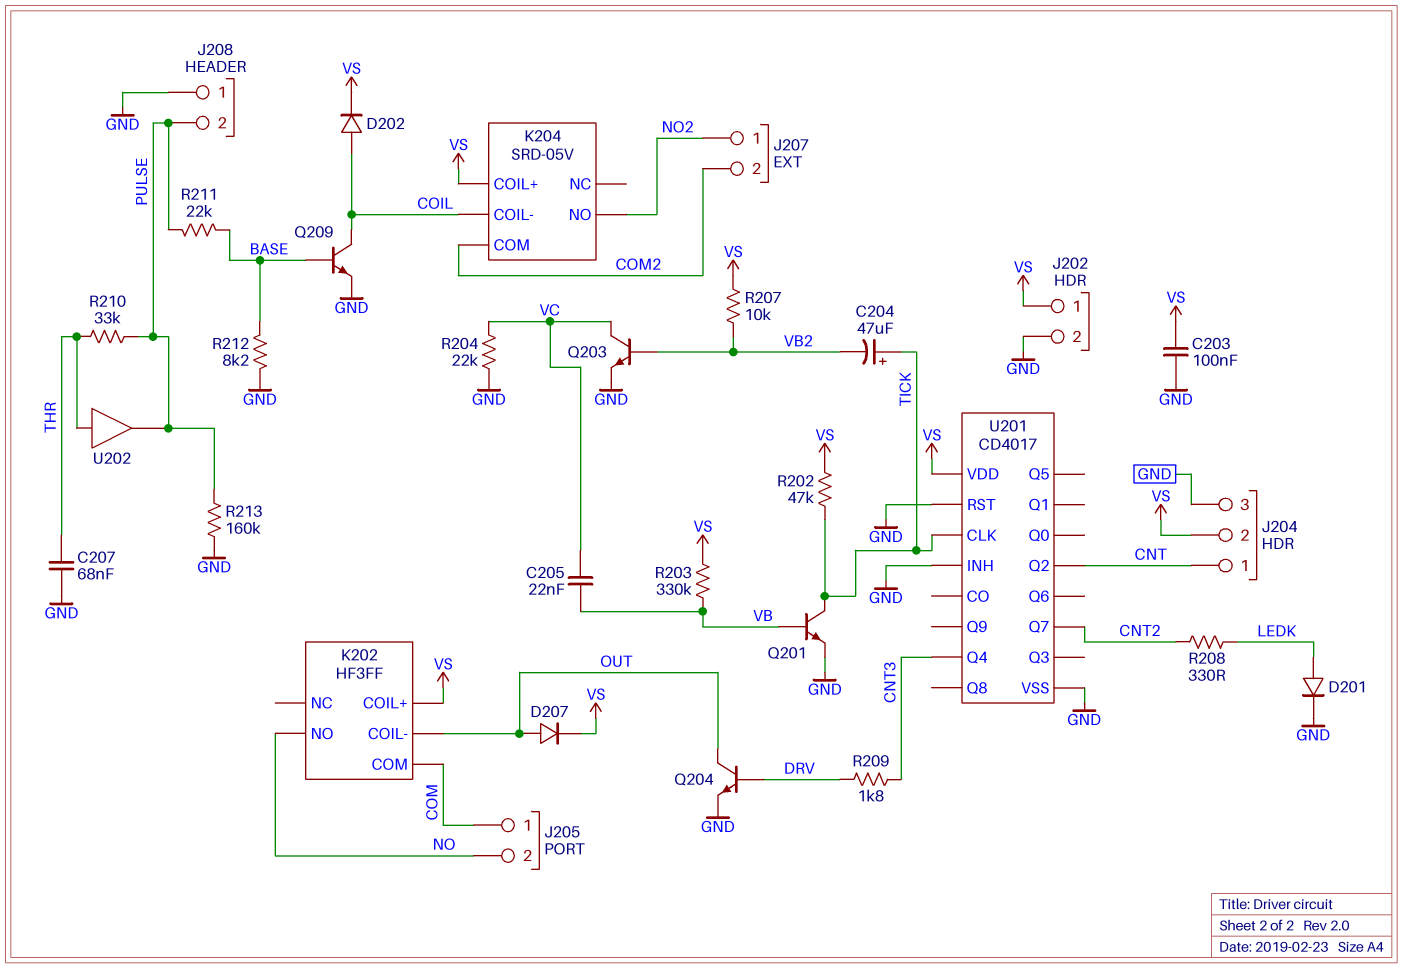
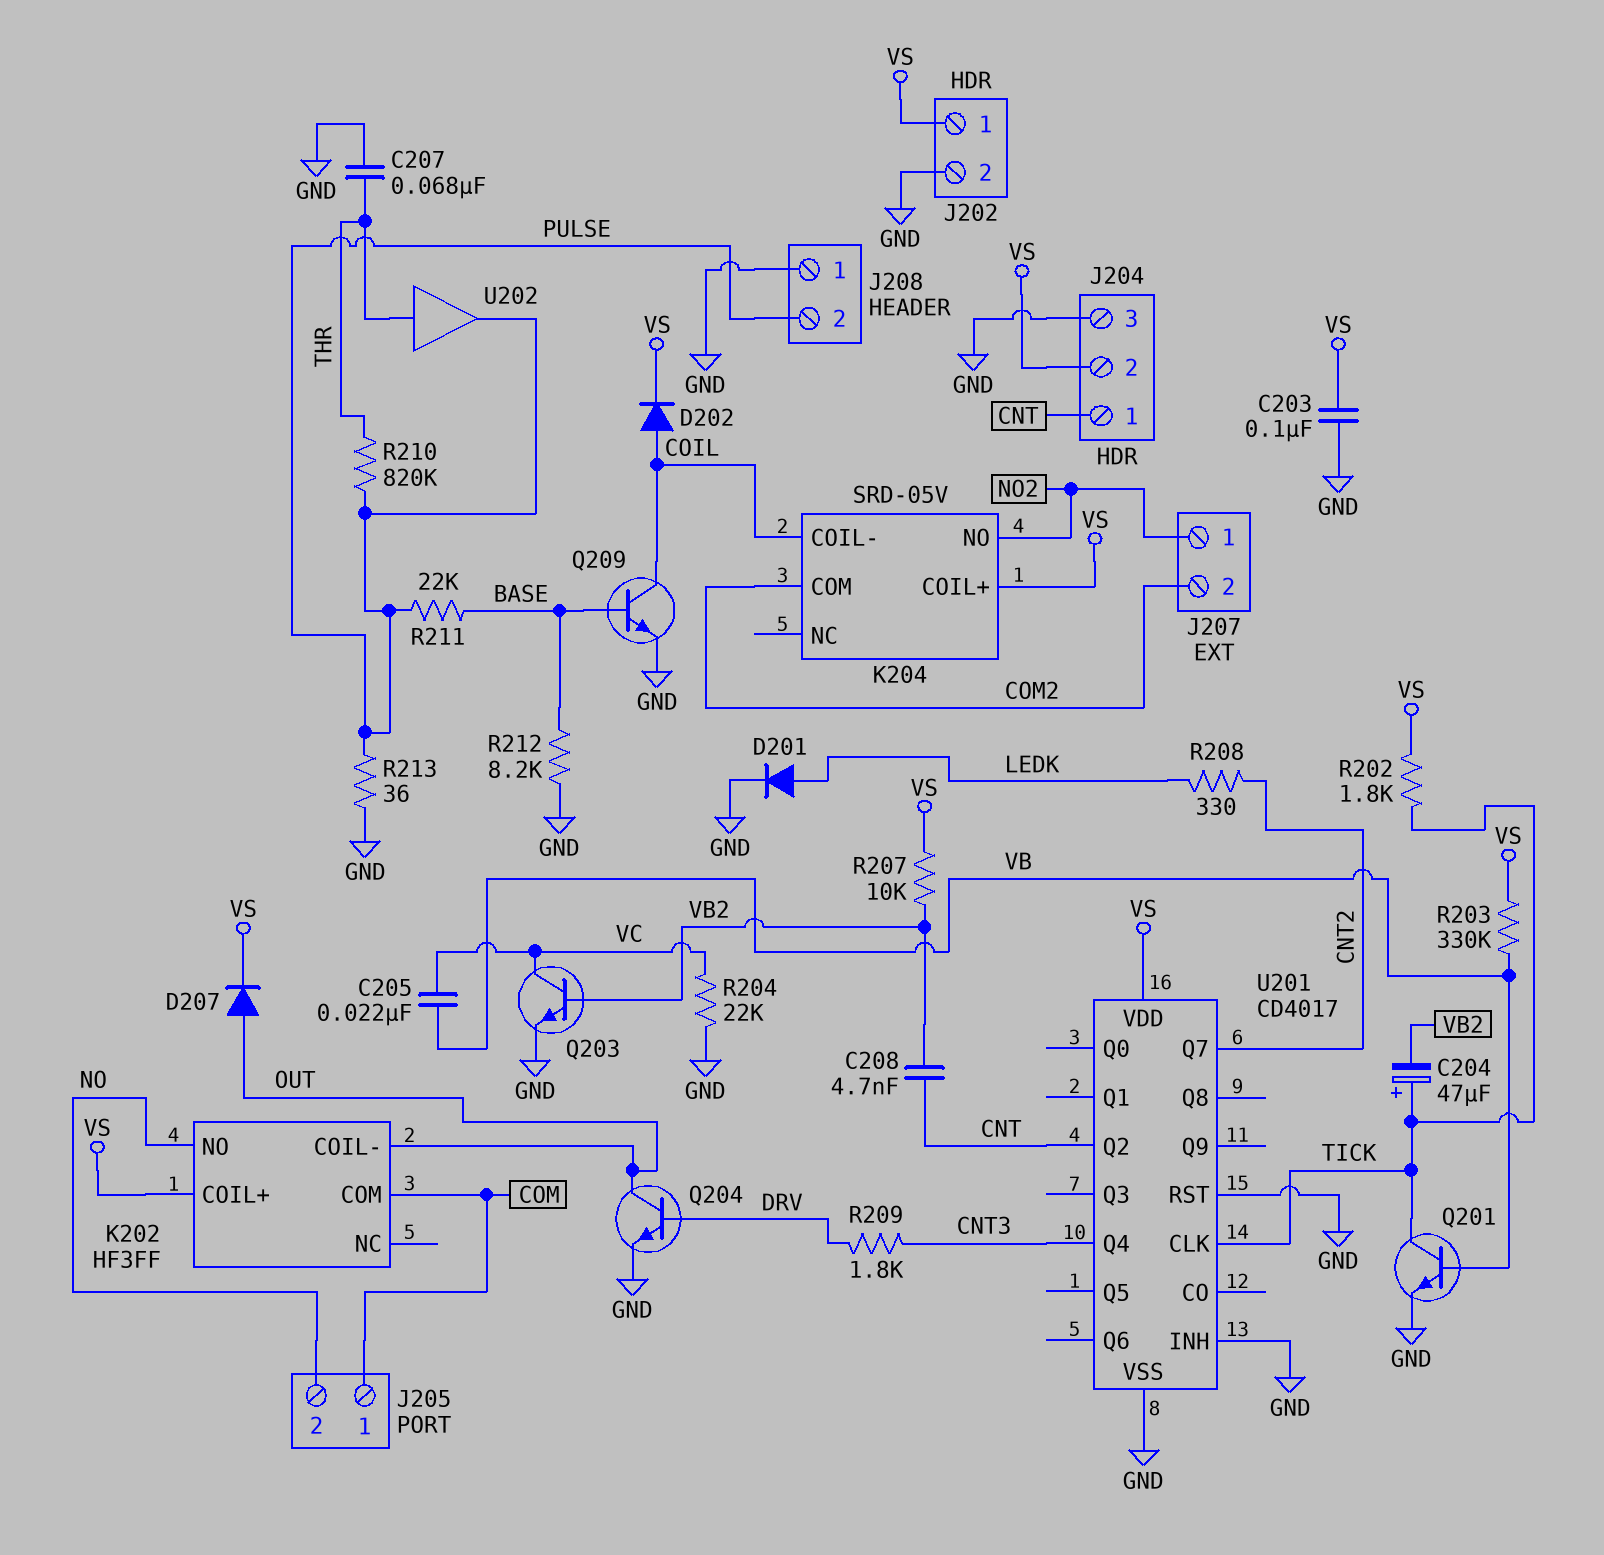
C208: none -> 4.7nF (CNT, VB2)
R202: 47k (TICK, VS) -> 1.8k (TICK, VS)
R210: 33k (PULSE, THR) -> 820k (PULSE, THR)
R213: 160k (GND, PULSE) -> 36 (GND, PULSE)

